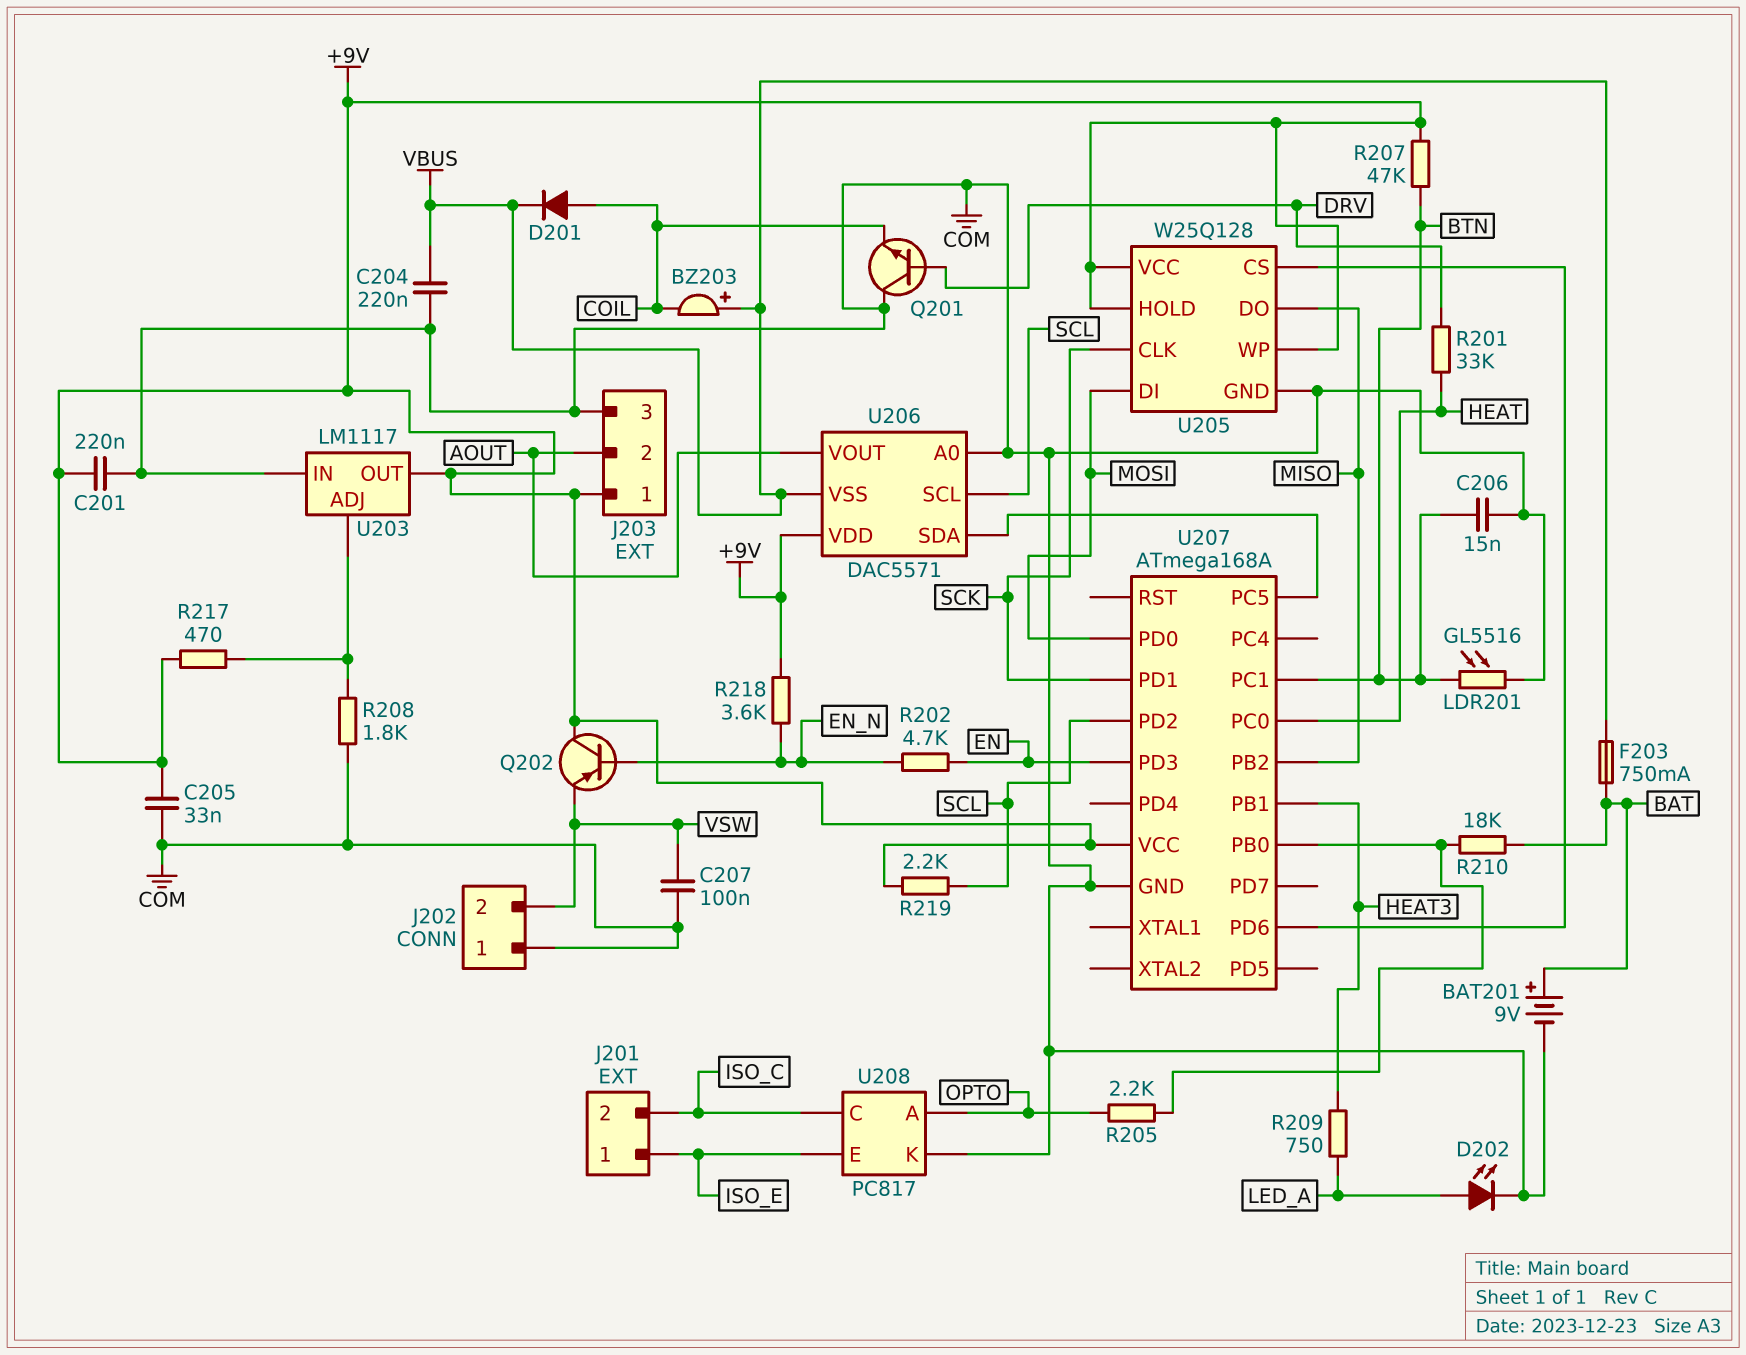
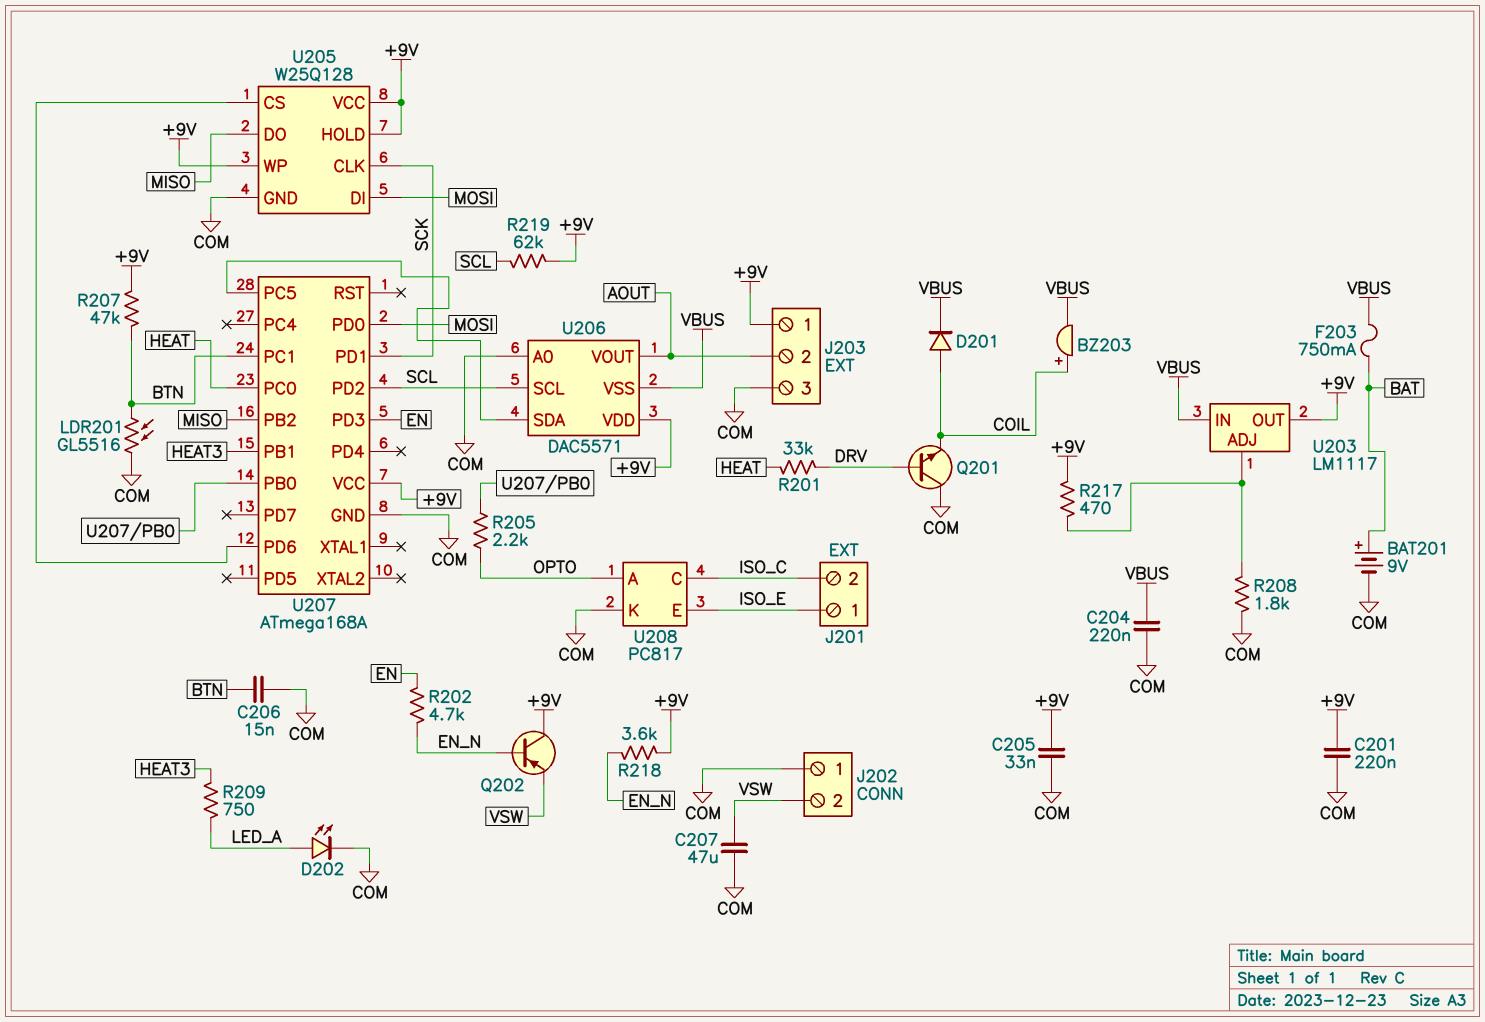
BZ203: buzzer (plus VBUS, minus COIL) -> buzzer (plus COIL, minus VBUS)
C207: 100nF (COM, VSW) -> 47uF (COM, VSW)
R210: 18k (BAT, U207/PB0) -> none
R219: 2.2k (+9V, SCL) -> 62k (+9V, SCL)
U203 pin IN: COM -> VBUS

